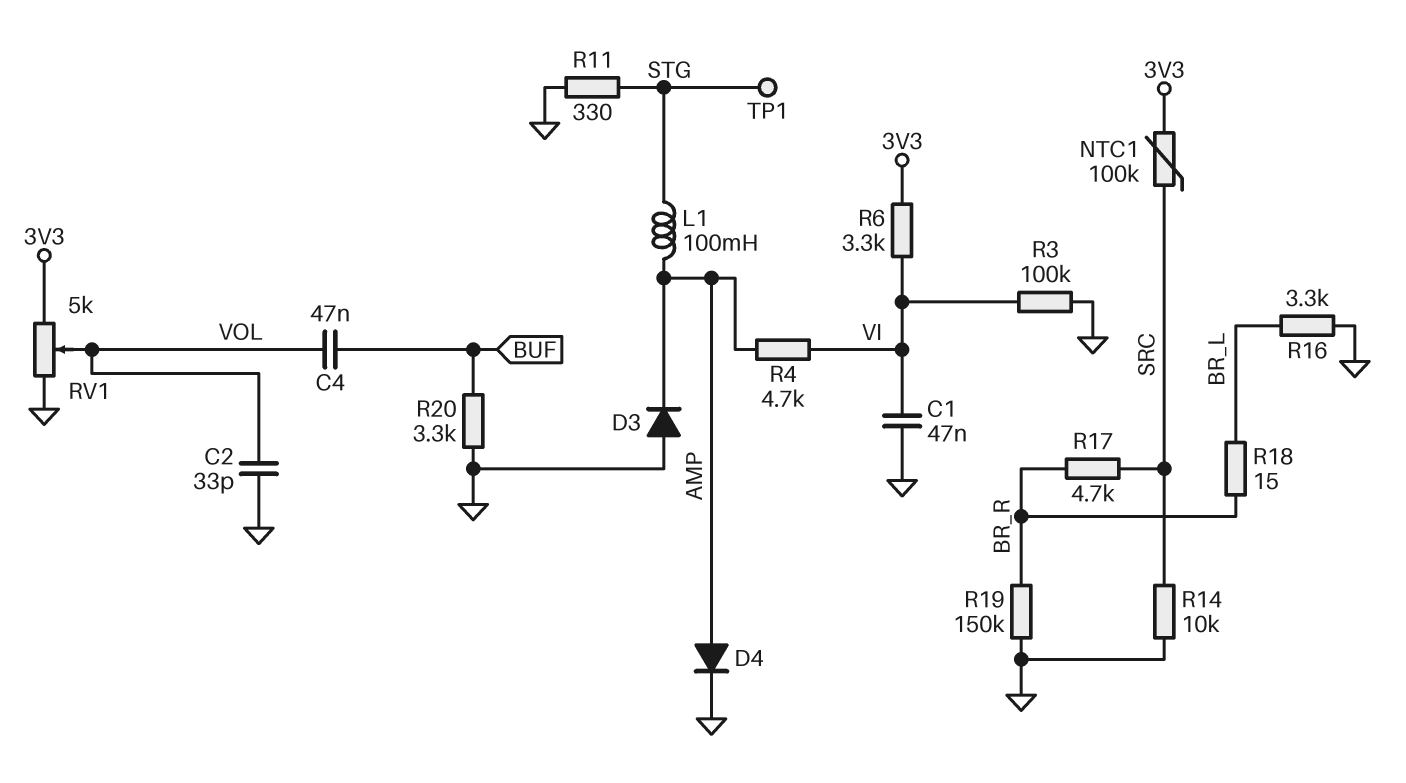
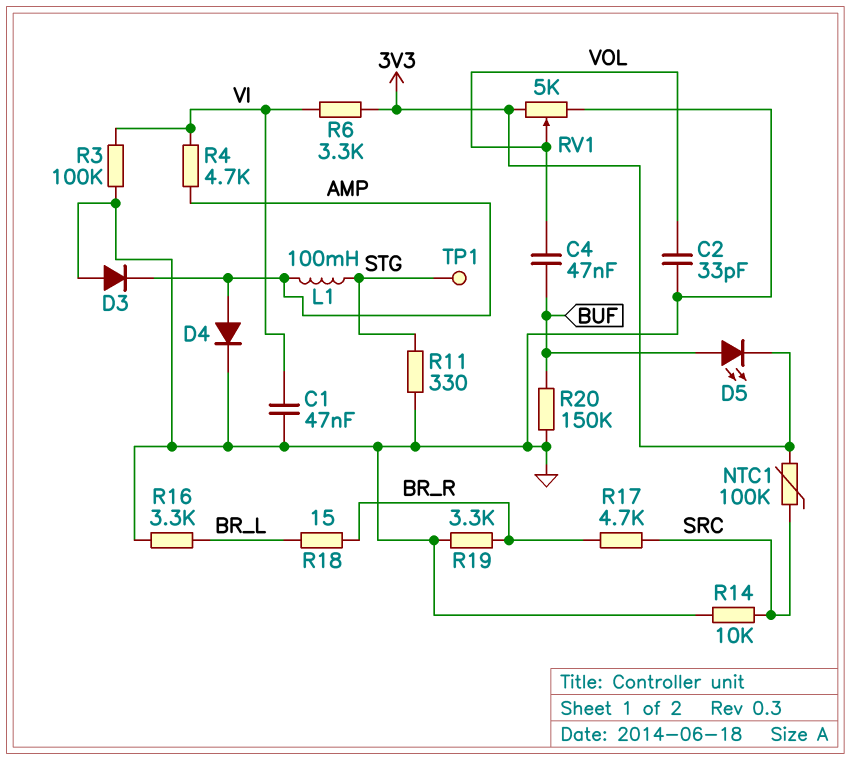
D5: none -> LED (A BUF, K 3V3)
R19: 150k (BR_R, GND) -> 3.3k (BR_R, GND)
R20: 3.3k (BUF, GND) -> 150k (BUF, GND)

